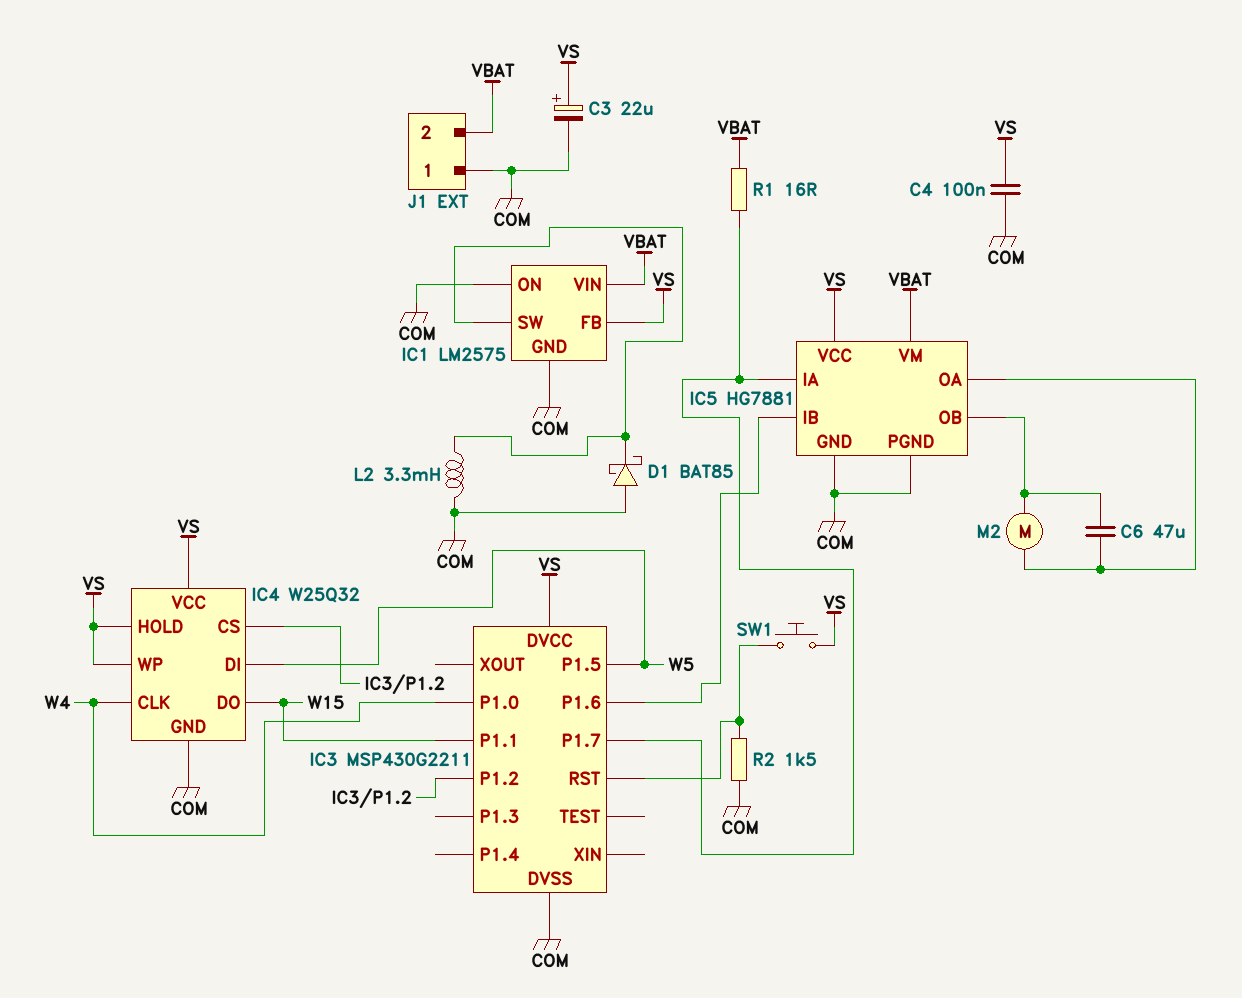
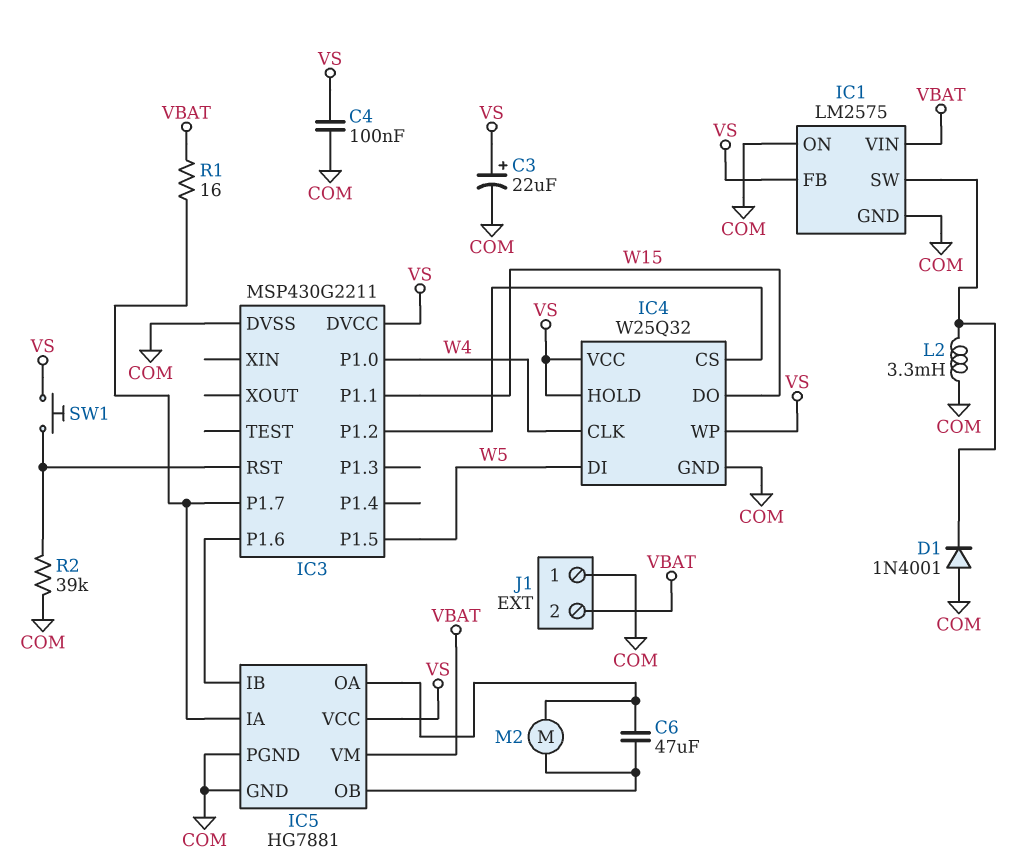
D1: schottky BAT85 (A COM, K IC1/SW) -> diode 1N4001 (A COM, K IC1/SW)
R2: 1.5k (COM, IC3/RST) -> 39k (COM, IC3/RST)

